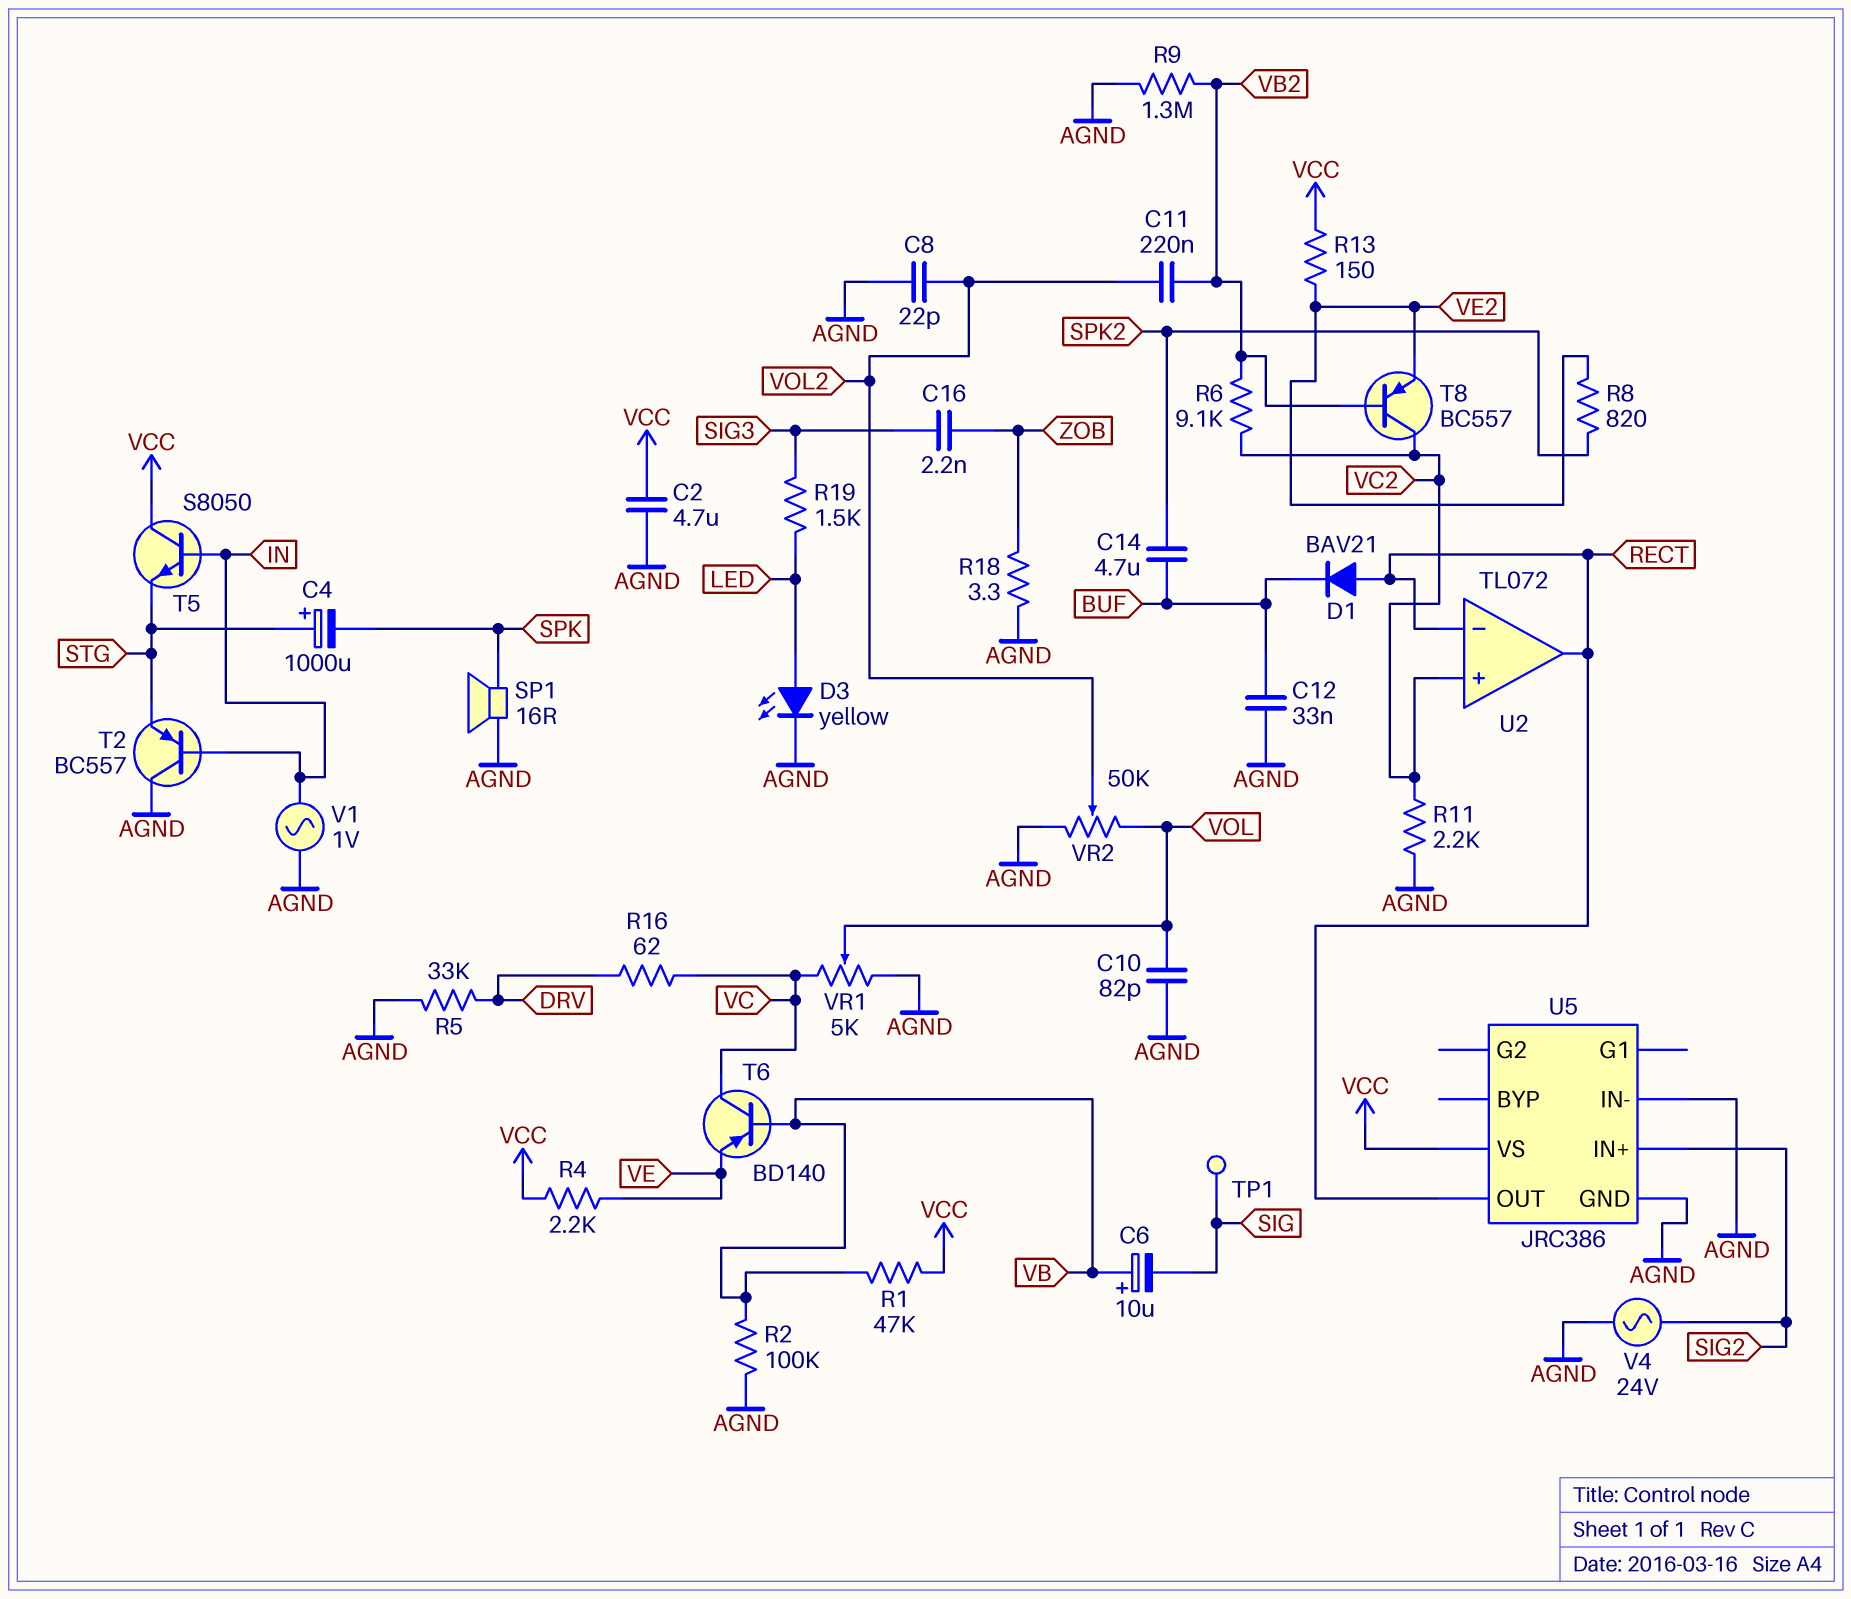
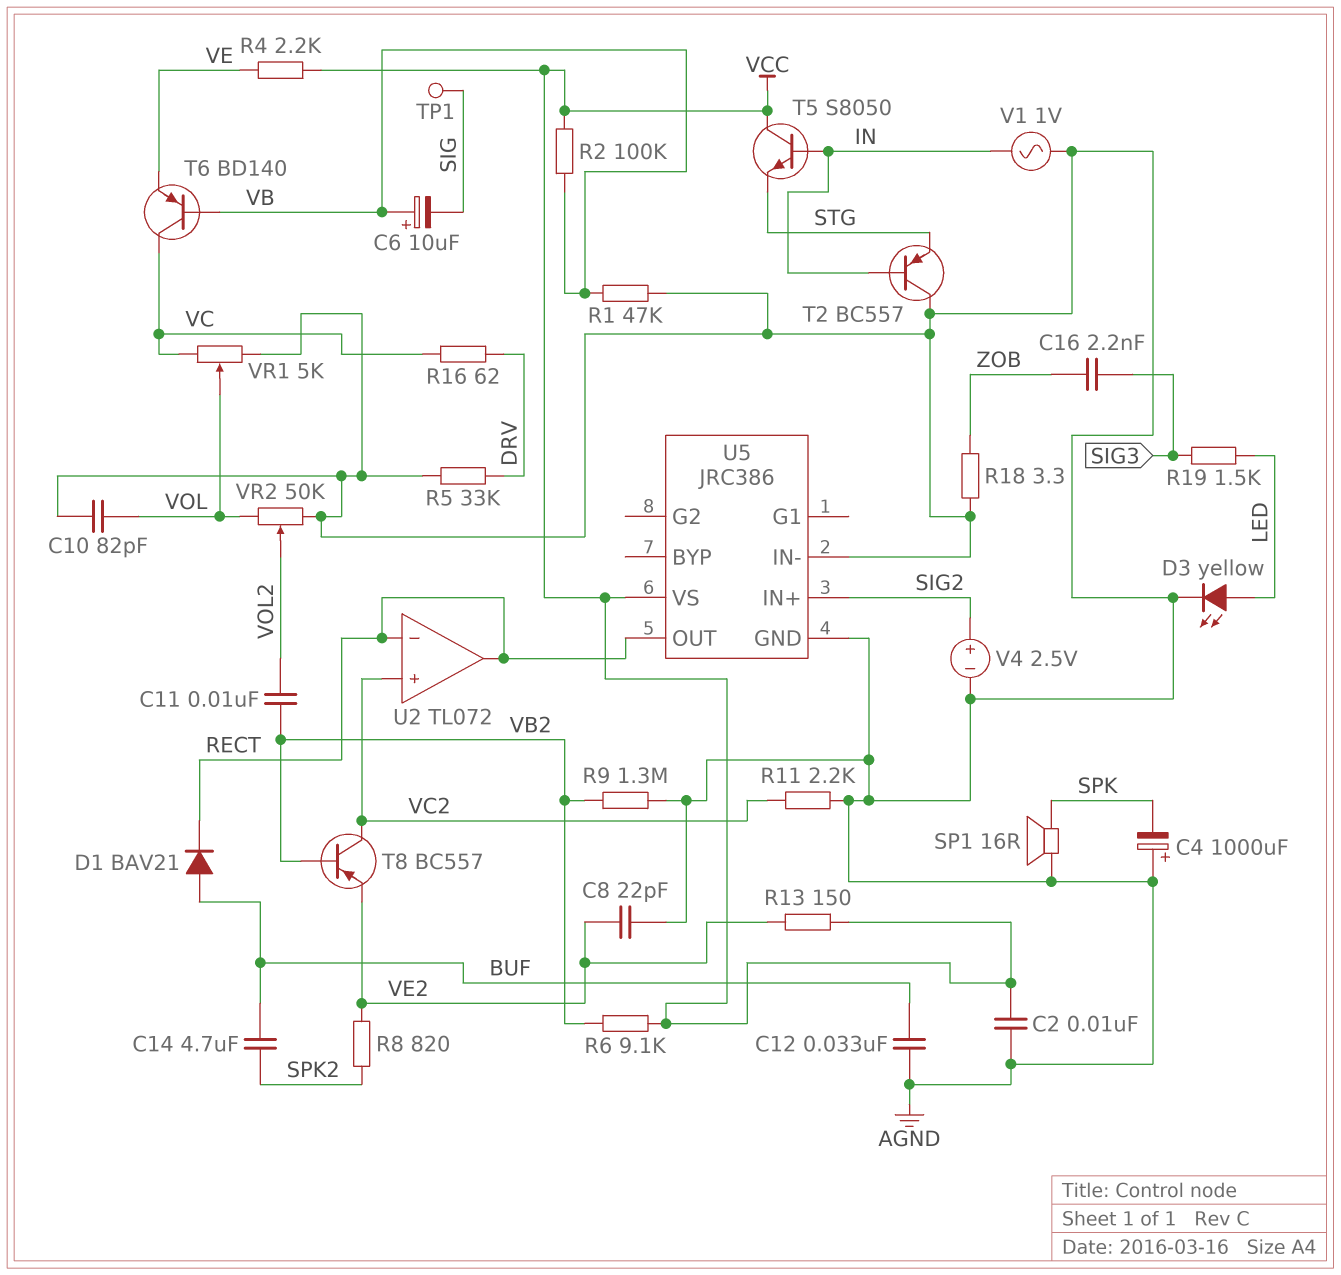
C2: 4.7uF (AGND, VCC) -> 10nF (AGND, VCC)
C4: 1000uF (plus STG, minus SPK) -> 1000uF (plus AGND, minus SPK)
C8: 22pF (AGND, VOL2) -> 22pF (AGND, VE2)
C11: 220nF (VB2, VOL2) -> 10nF (VB2, VOL2)
D1: diode BAV21 (A RECT, K BUF) -> diode BAV21 (A BUF, K RECT)
R1: 47k (VB, VCC) -> 47k (AGND, VB)
R2: 100k (AGND, VB) -> 100k (VB, VCC)
R6: 9.1k (VB2, VC2) -> 9.1k (VB2, VCC)
V4: AC 24V (AGND, SIG2) -> 2.5V (plus SIG2, minus AGND)

